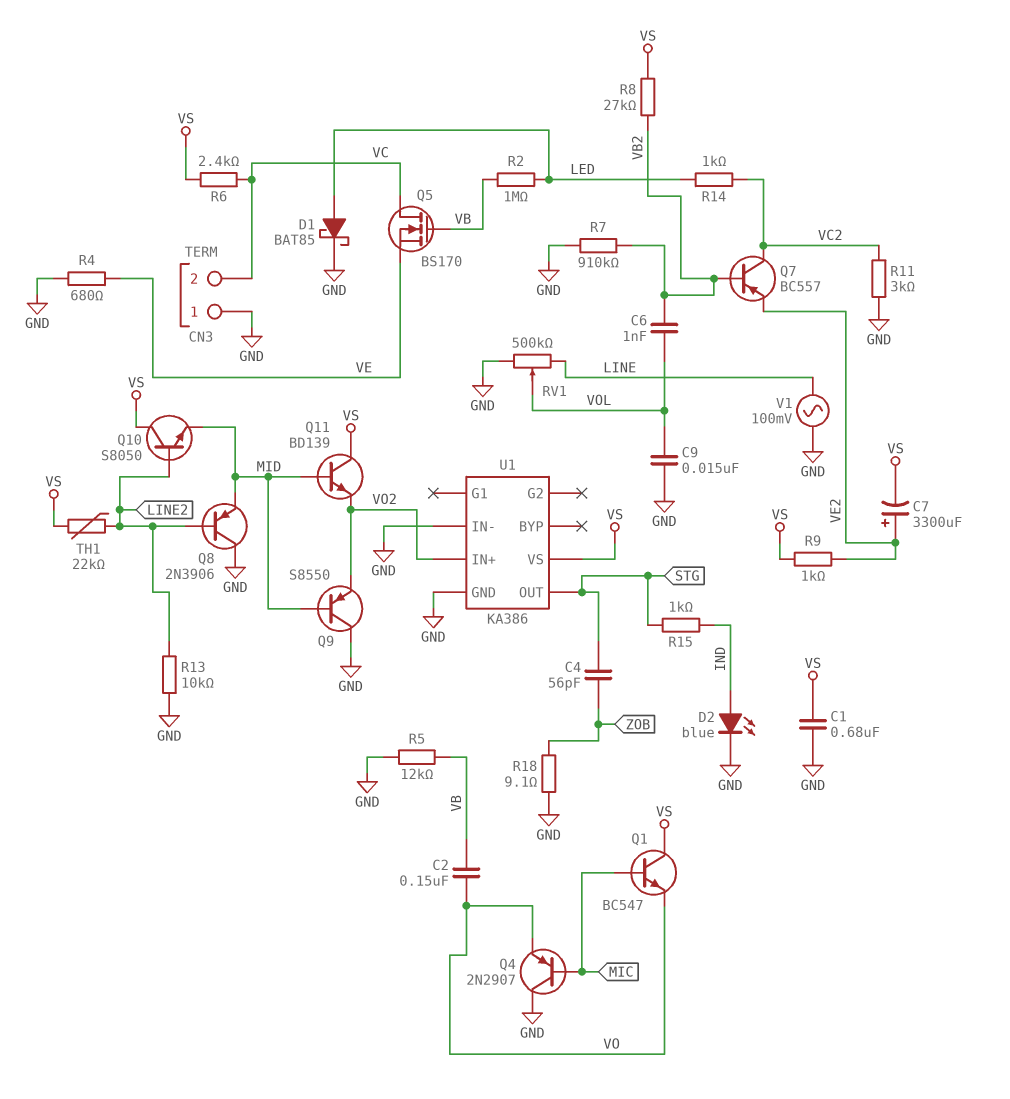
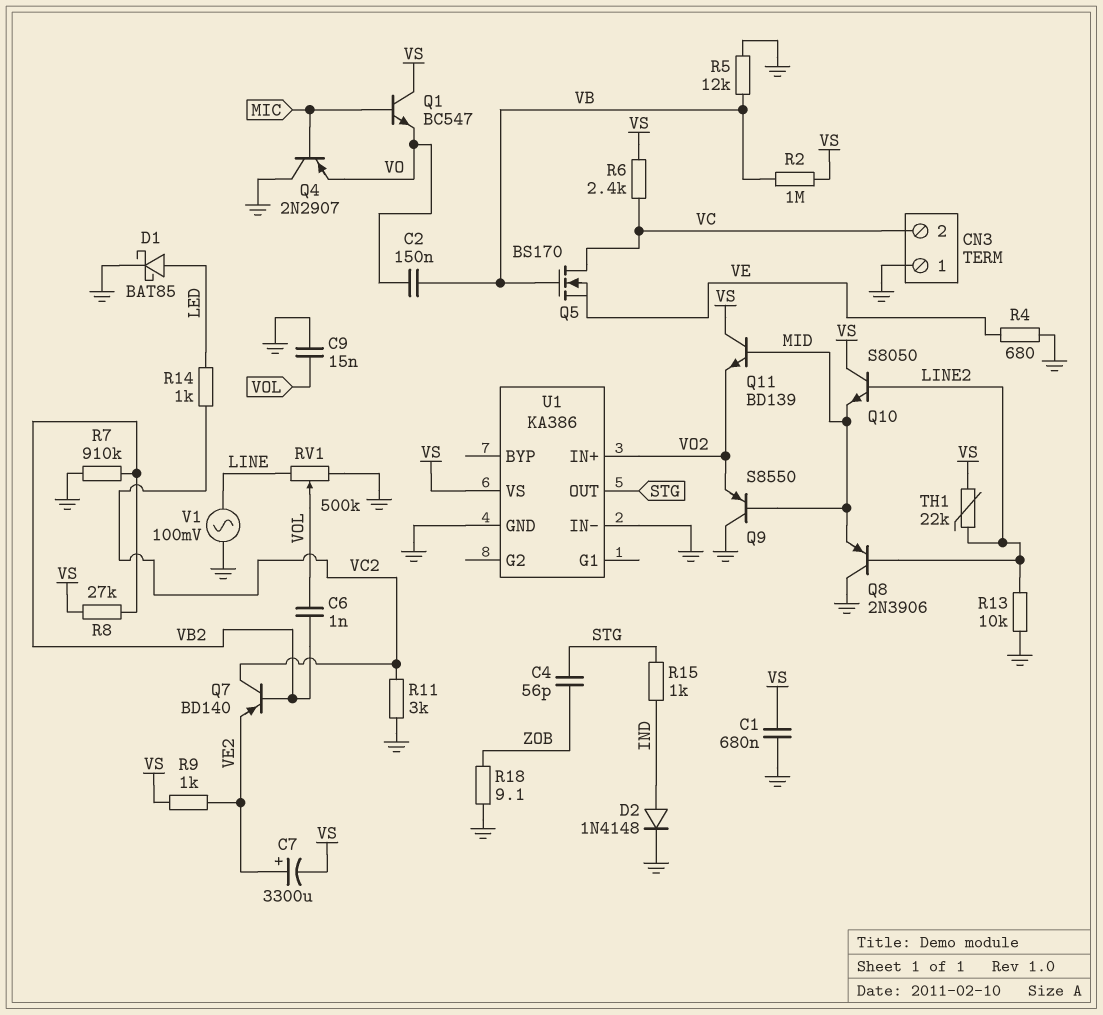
D2: LED blue (A IND, K GND) -> diode 1N4148 (A IND, K GND)
Q7: PNP BC557 (B VB2, C VC2, E VE2) -> PNP BD140 (B VB2, C VC2, E VE2)
R2: 1M (LED, VB) -> 1M (VB, VS)

